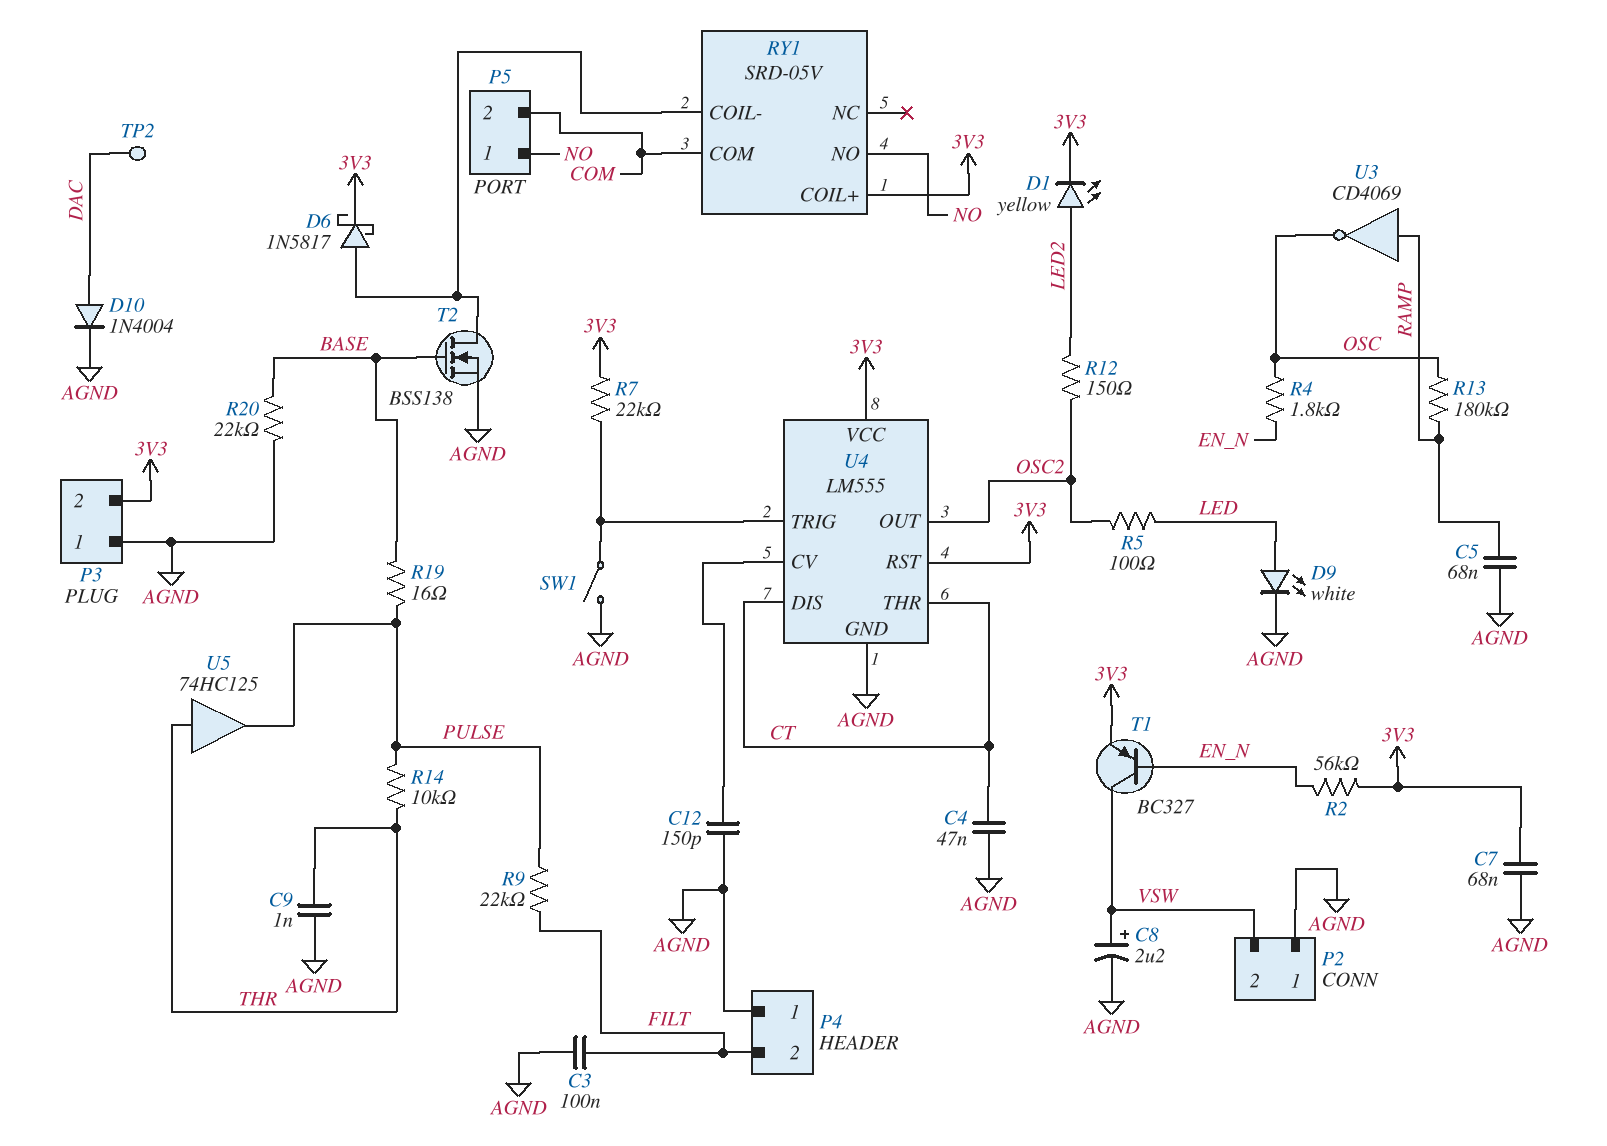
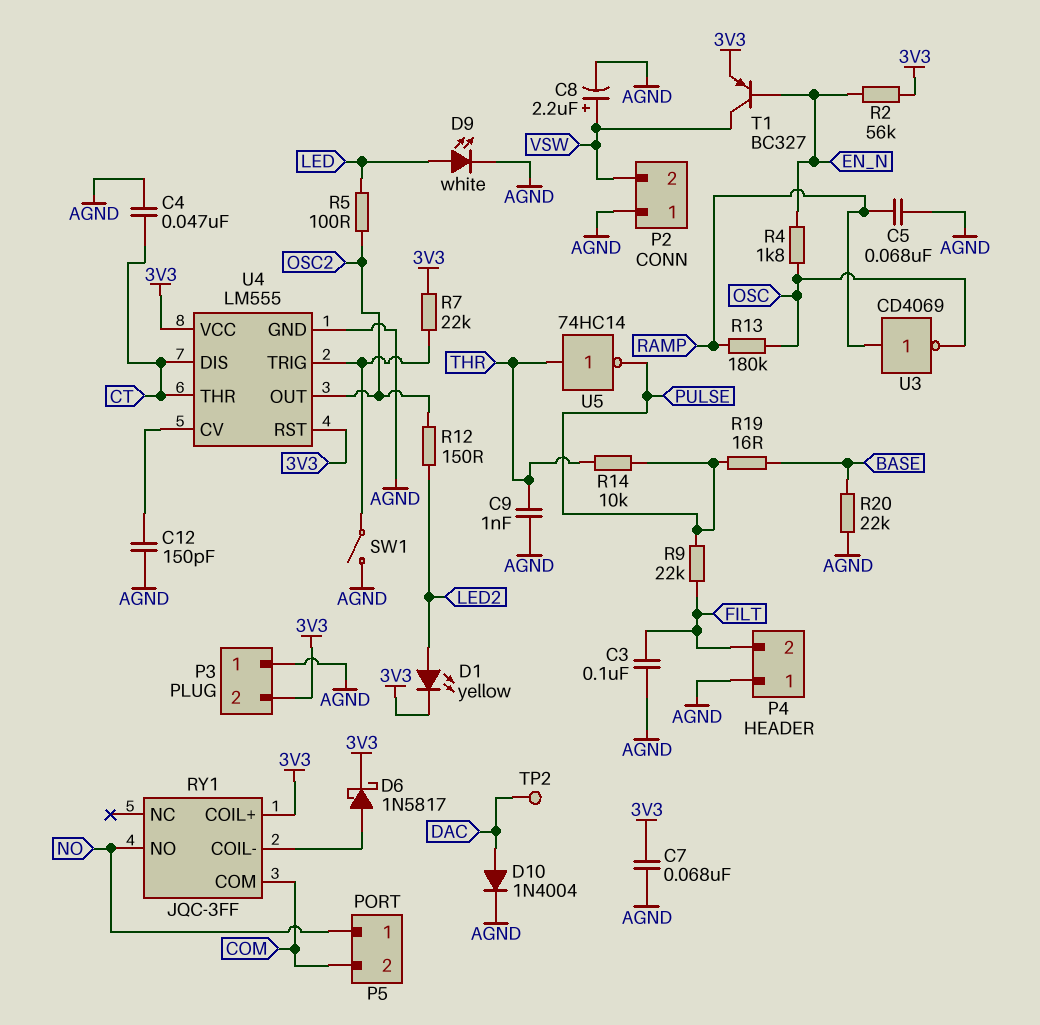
RY1: SRD-05V -> JQC-3FF
T2: NMOS BSS138 (G BASE, D RY1/COIL-, S AGND) -> none
U5: buffer 74HC125 (in THR, out PULSE) -> NOT 74HC14 (in THR, out PULSE)

